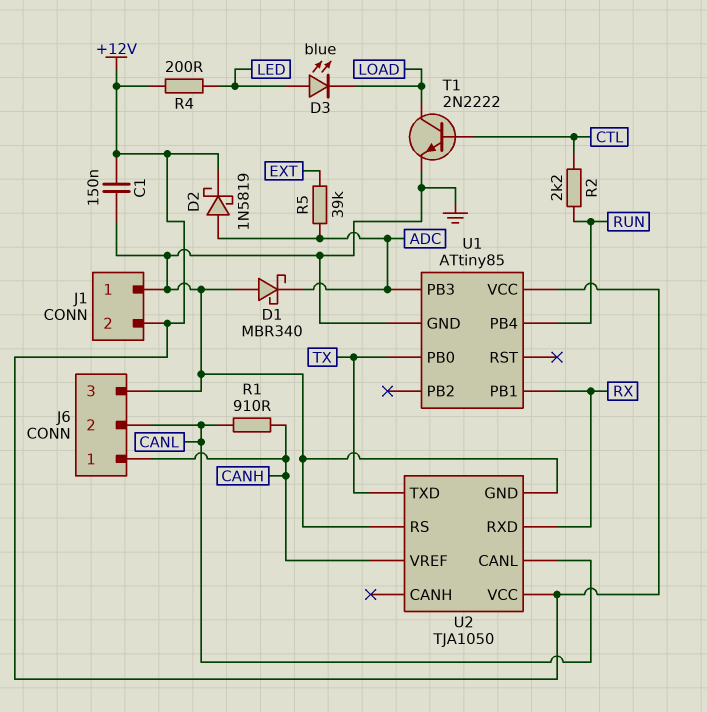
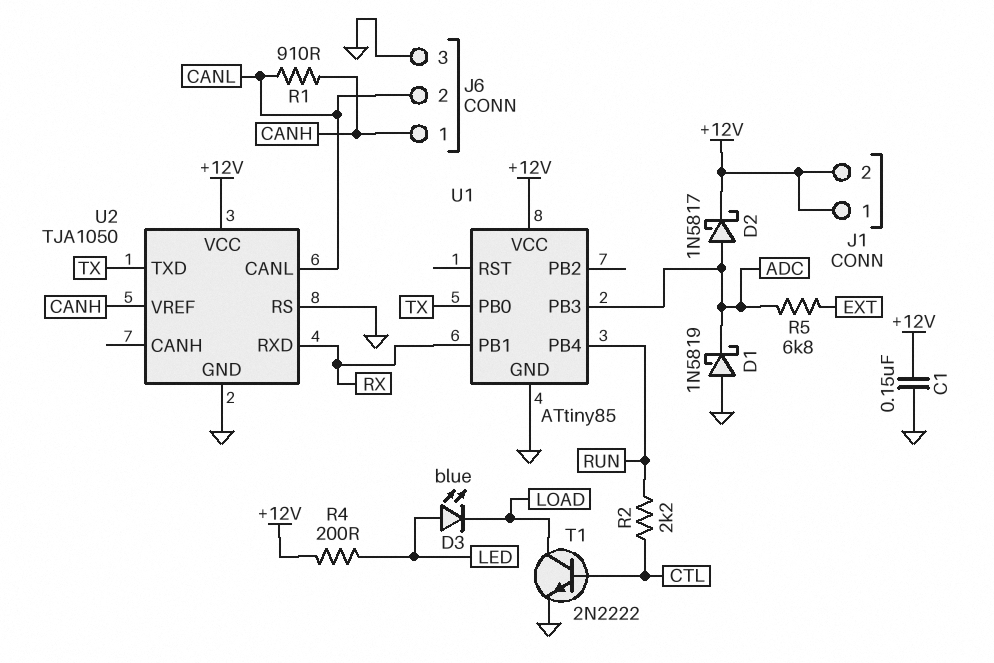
D1: schottky MBR340 (A GND, K ADC) -> schottky 1N5819 (A GND, K ADC)
D2: schottky 1N5819 (A ADC, K +12V) -> schottky 1N5817 (A ADC, K +12V)
J1 pin 1: GND -> +12V
R5: 39k (ADC, EXT) -> 6.8k (ADC, EXT)

